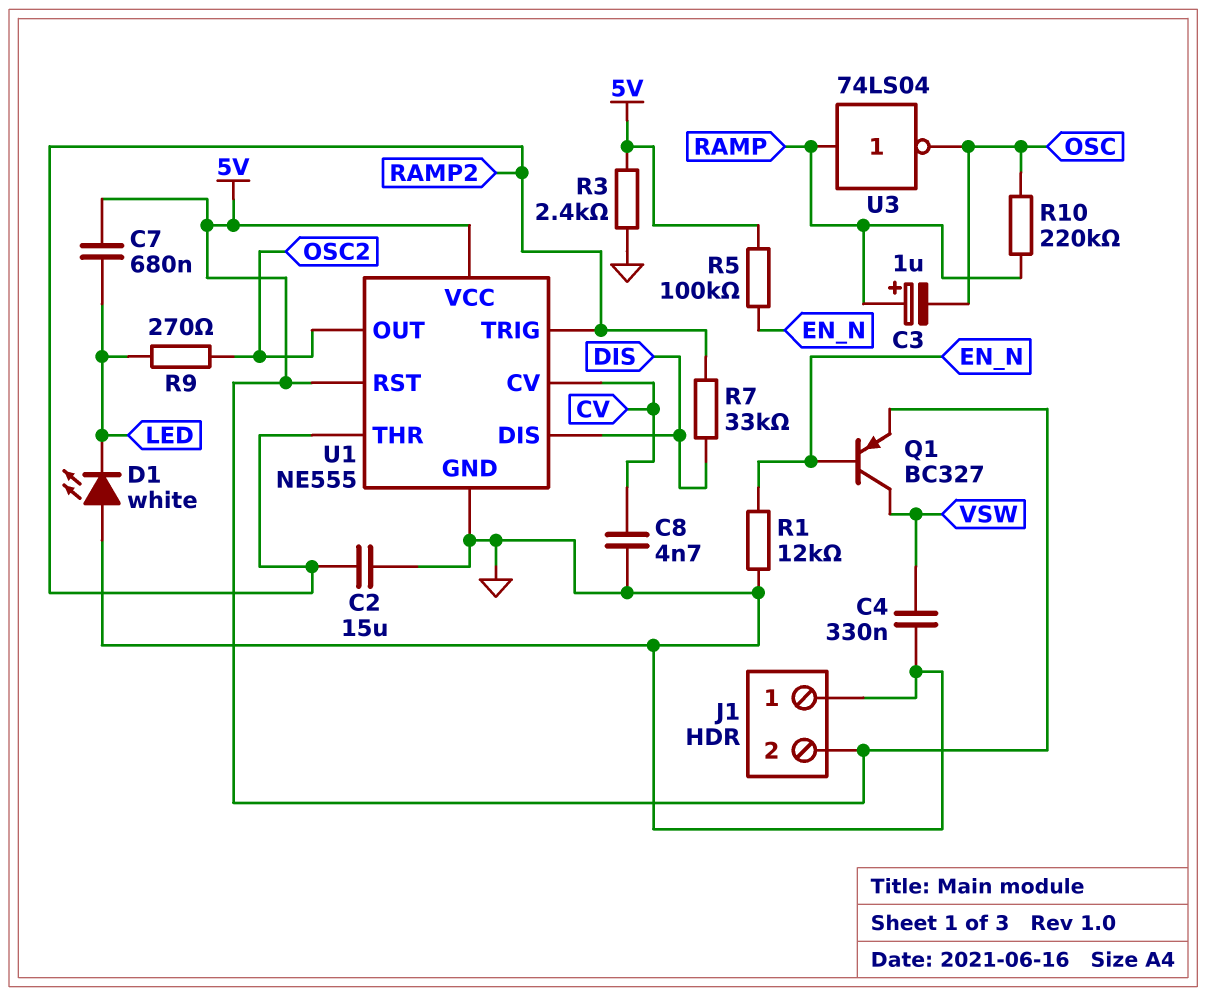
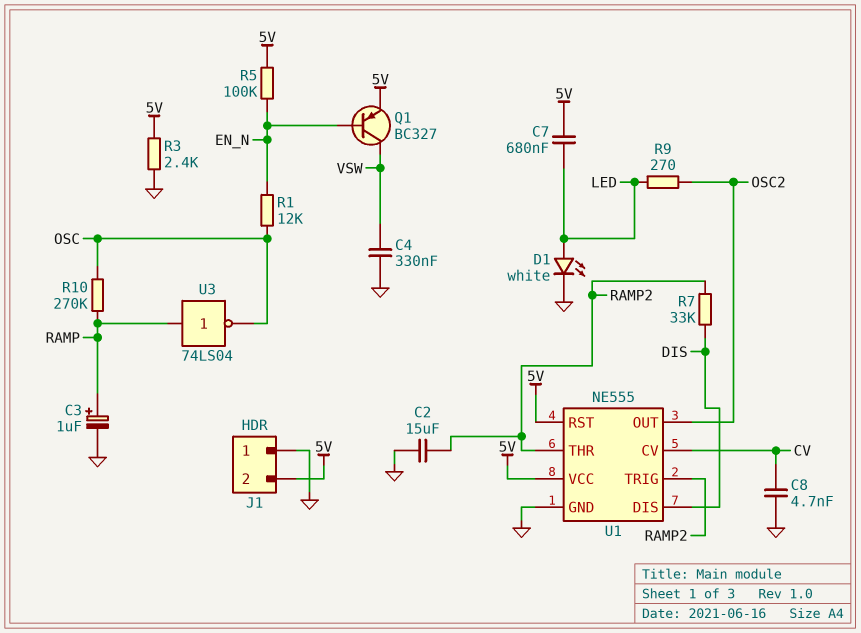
C3: 1uF (plus RAMP, minus OSC) -> 1uF (plus RAMP, minus GND)
D1: LED white (A GND, K LED) -> LED white (A LED, K GND)
R1: 12k (EN_N, GND) -> 12k (EN_N, OSC)
R10: 220k (OSC, RAMP) -> 270k (OSC, RAMP)

